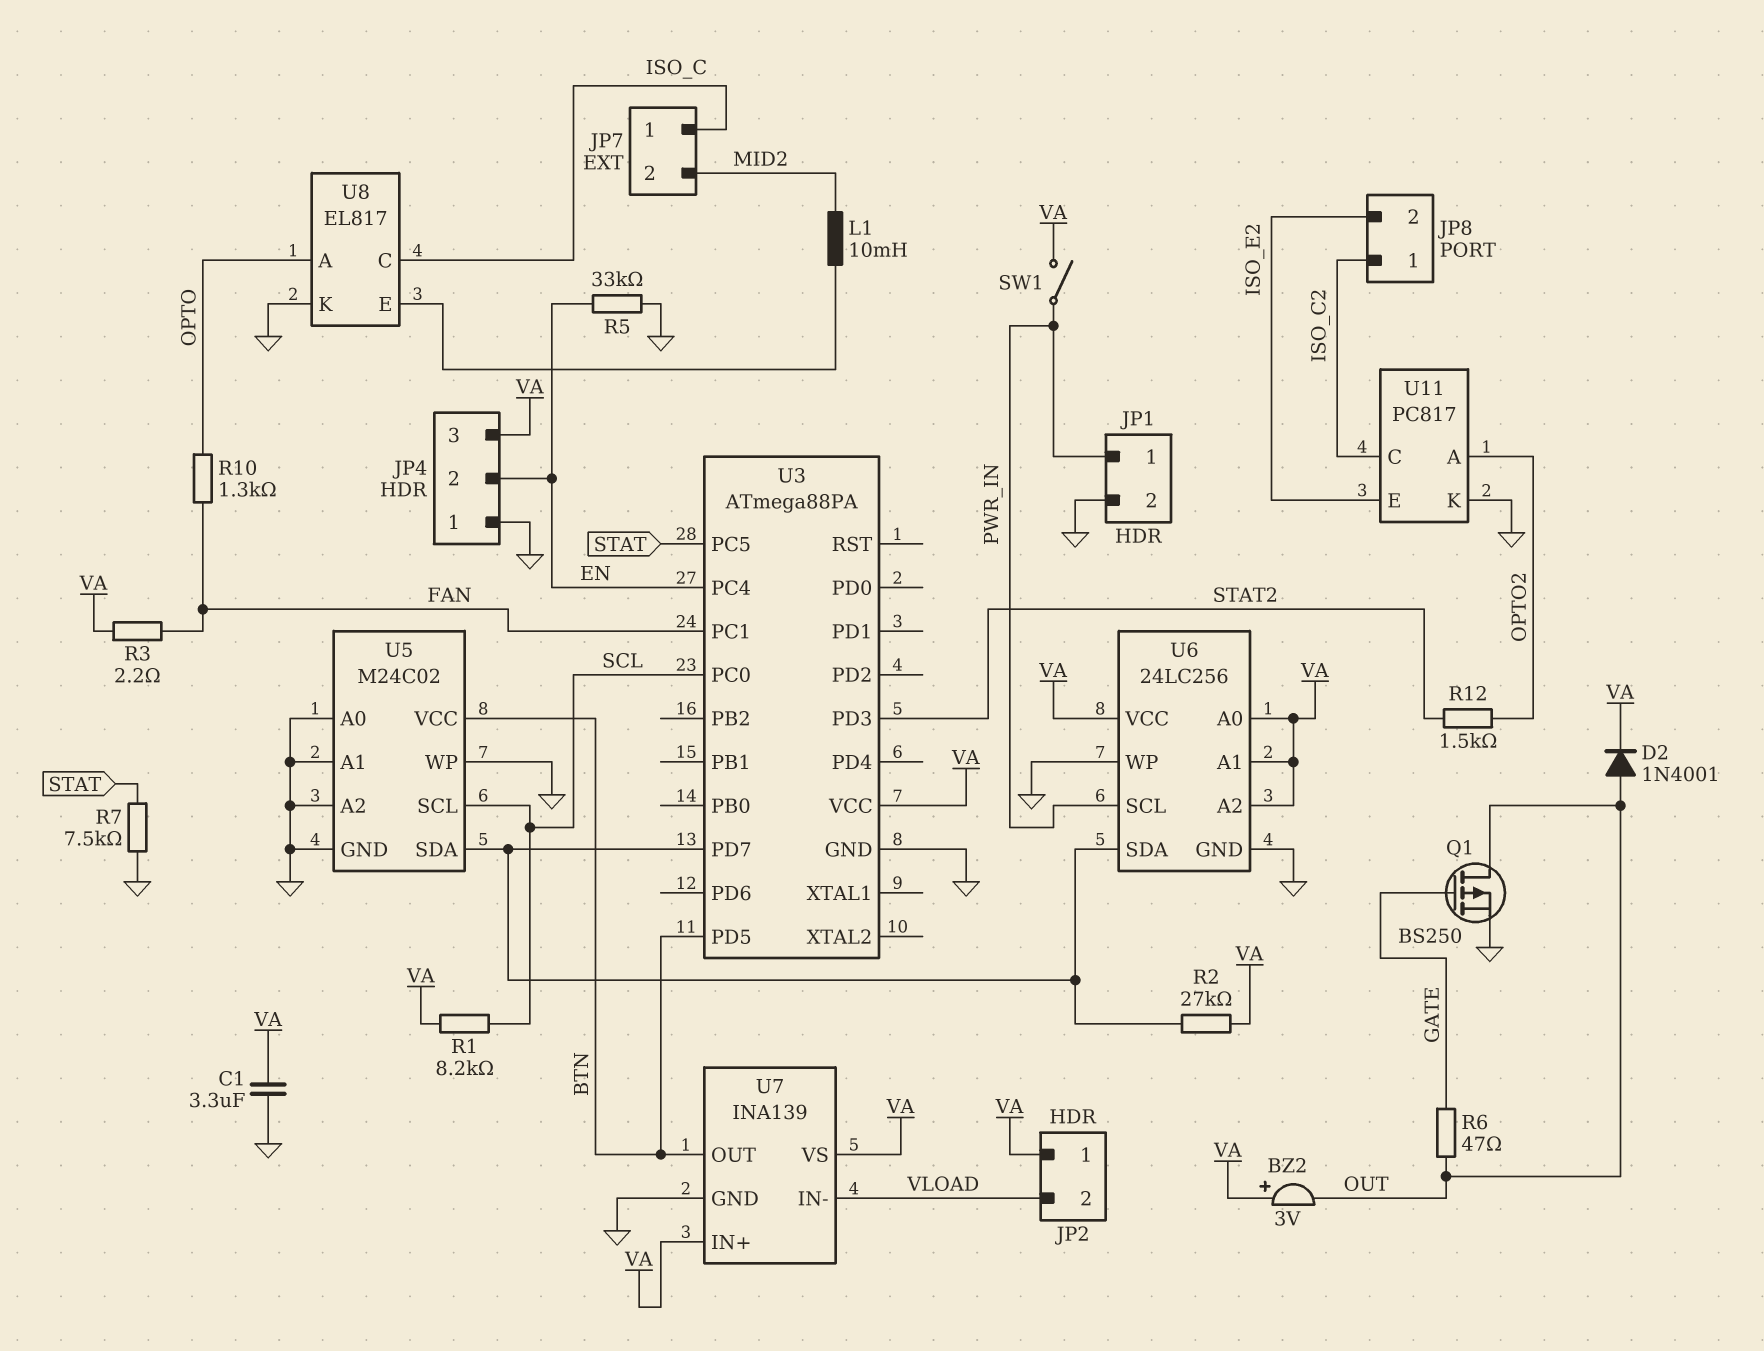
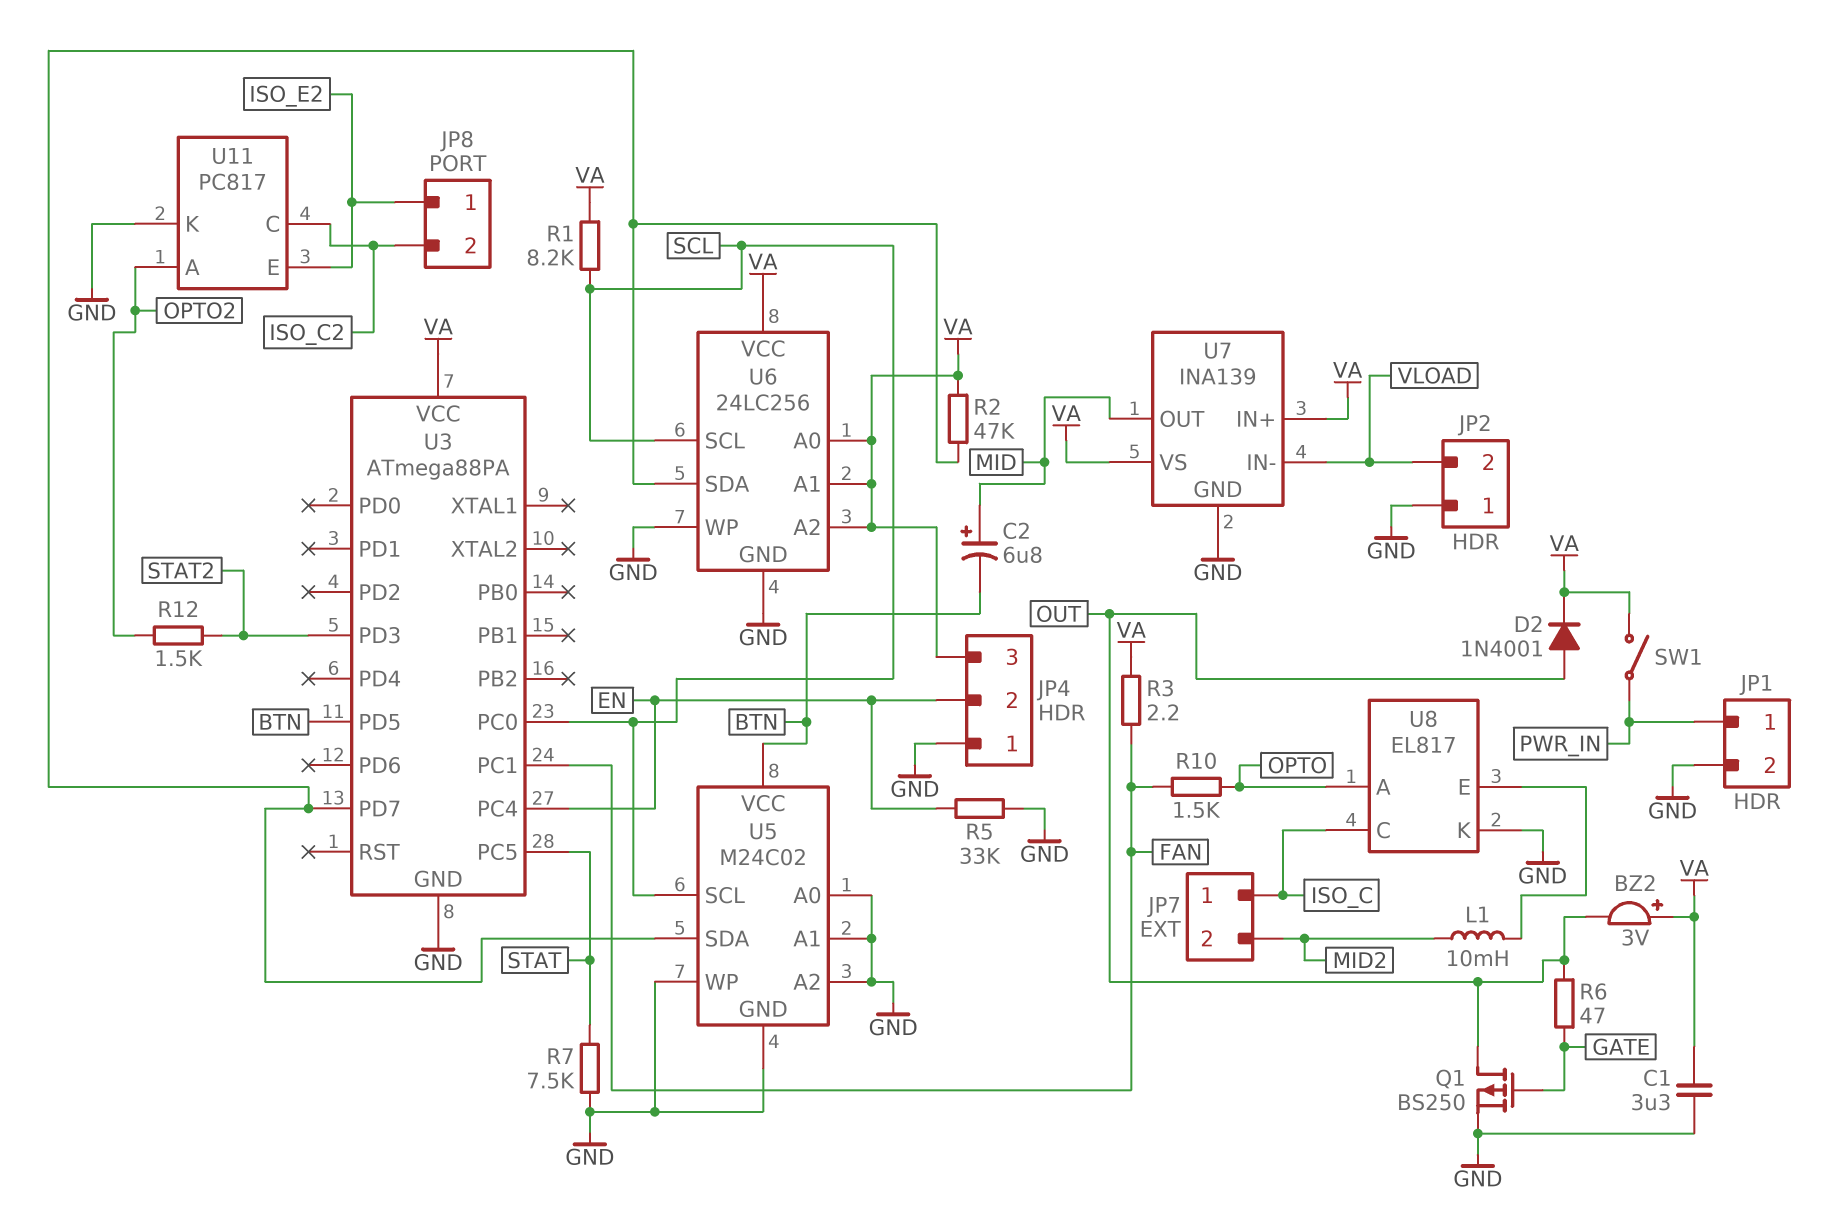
C2: none -> 6.8uF (plus MID, minus BTN)
JP2 pin 1: VA -> GND
JP8 pin 1: ISO_C2 -> ISO_E2
JP8 pin 2: ISO_E2 -> ISO_C2
R2: 27k (U3/PD7, VA) -> 47k (U3/PD7, VA)
R10: 1.3k (FAN, OPTO) -> 1.5k (FAN, OPTO)
U6 pin SCL: PWR_IN -> SCL
U7 pin OUT: BTN -> MID

